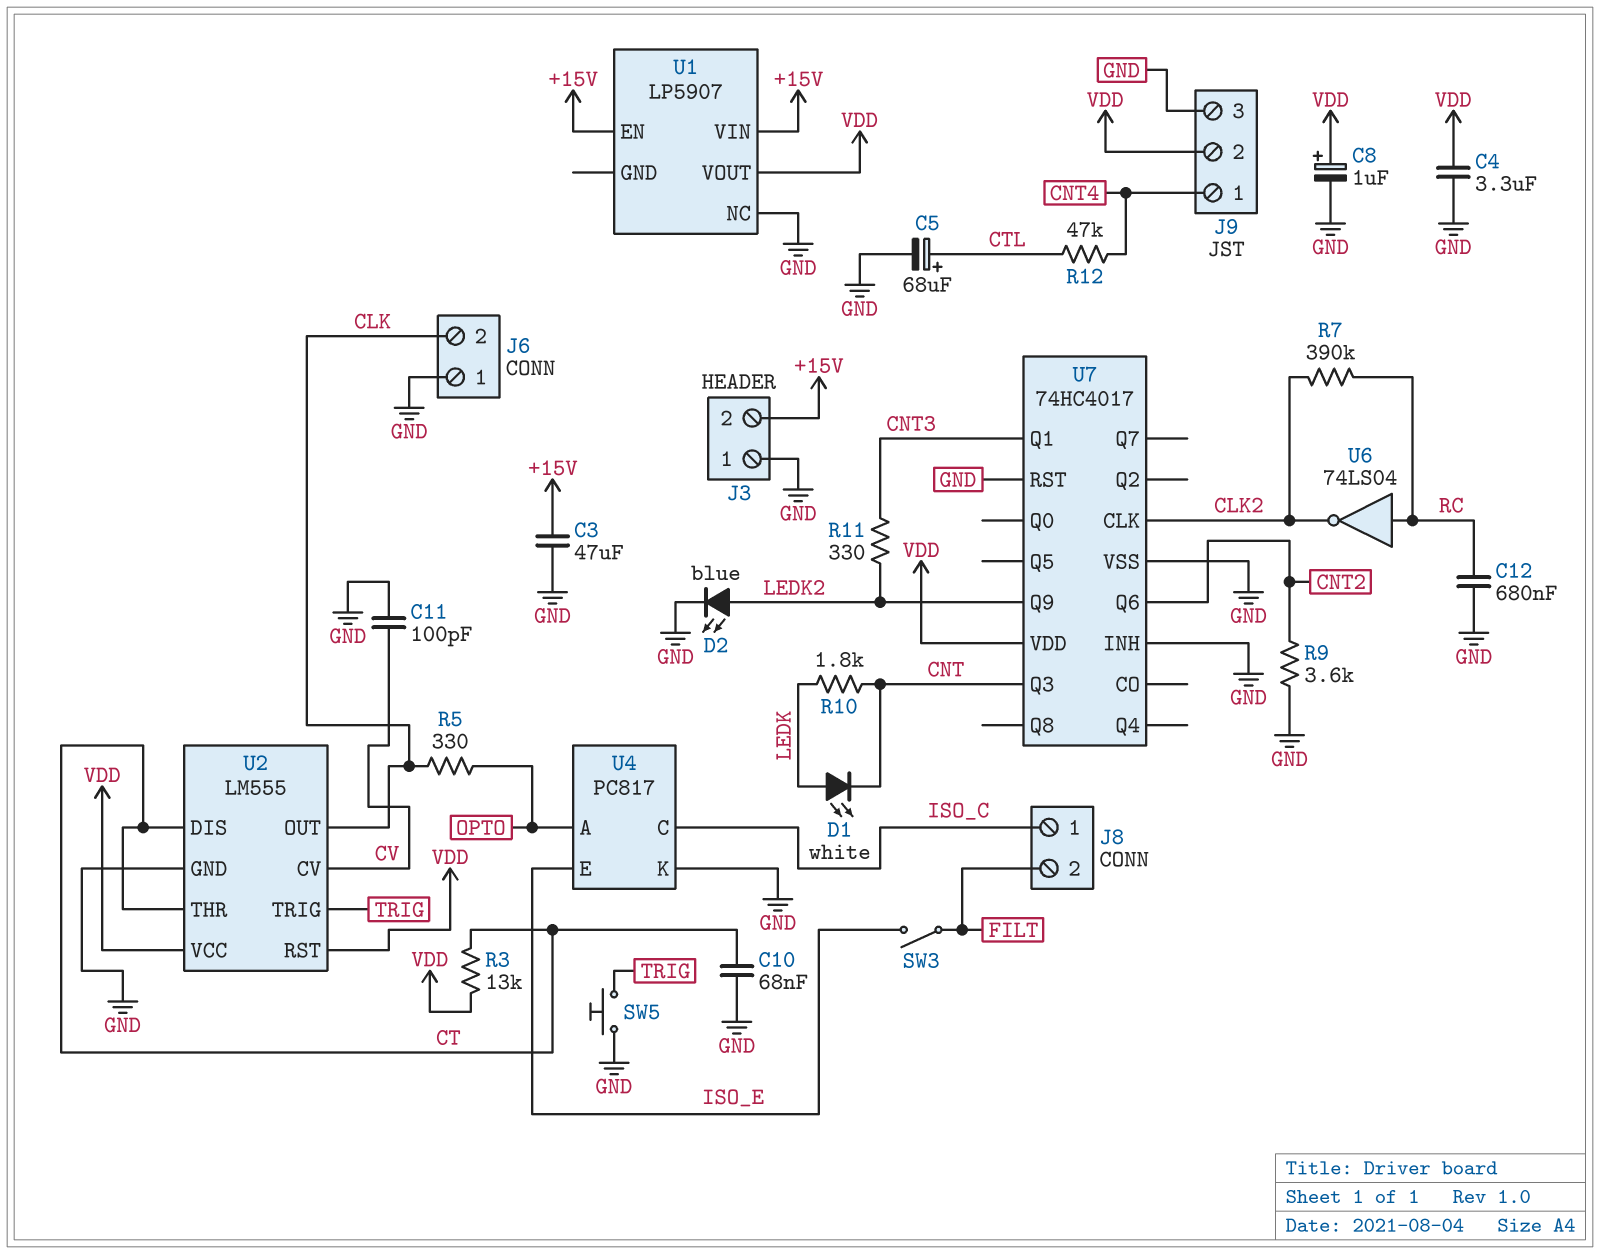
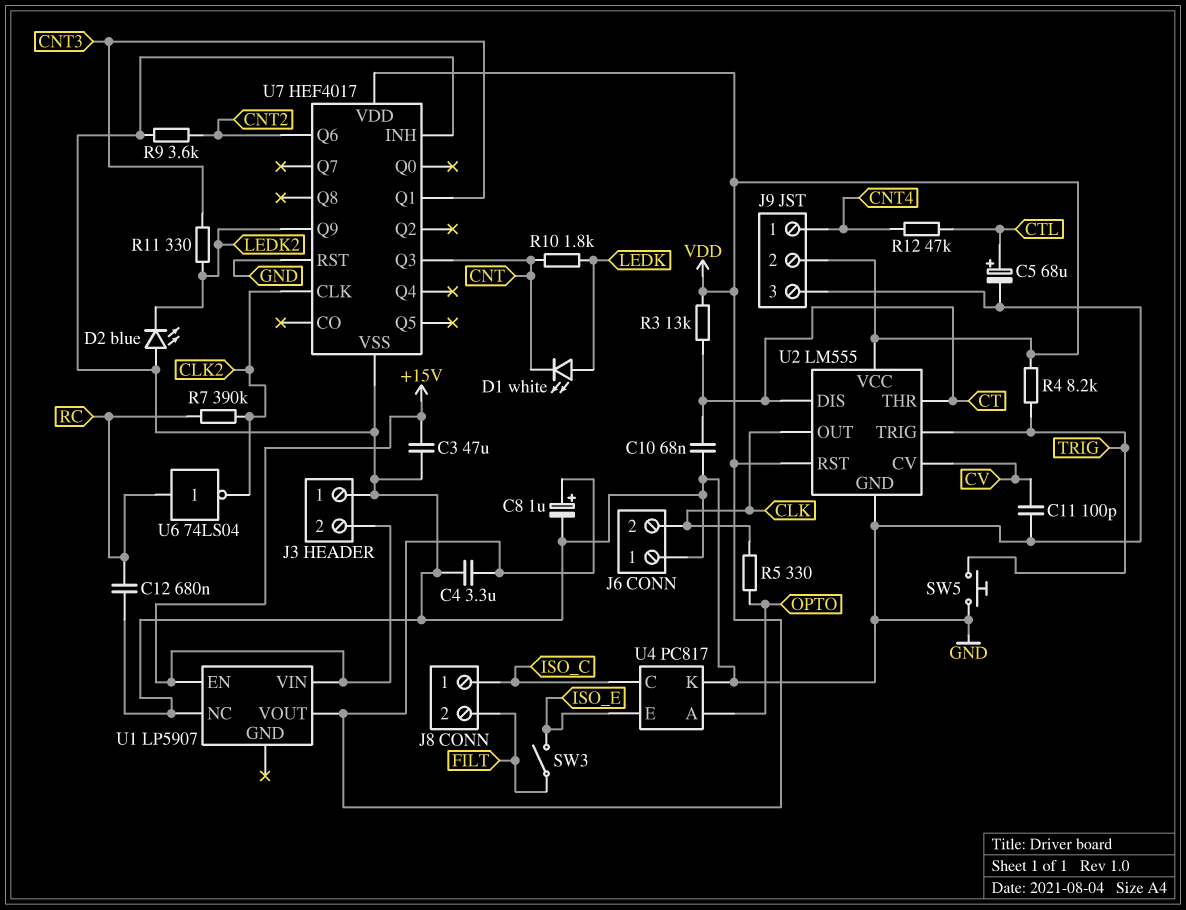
D2: LED blue (A LEDK2, K GND) -> LED blue (A GND, K LEDK2)
R4: none -> 8.2k (TRIG, VDD)
U7: 74HC4017 -> HEF4017

